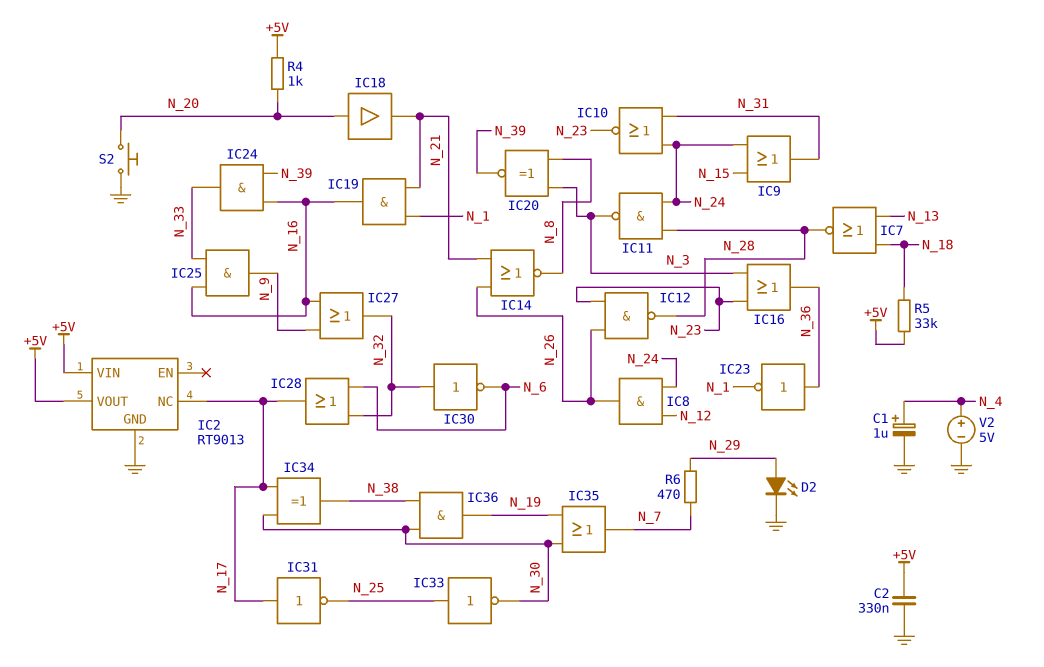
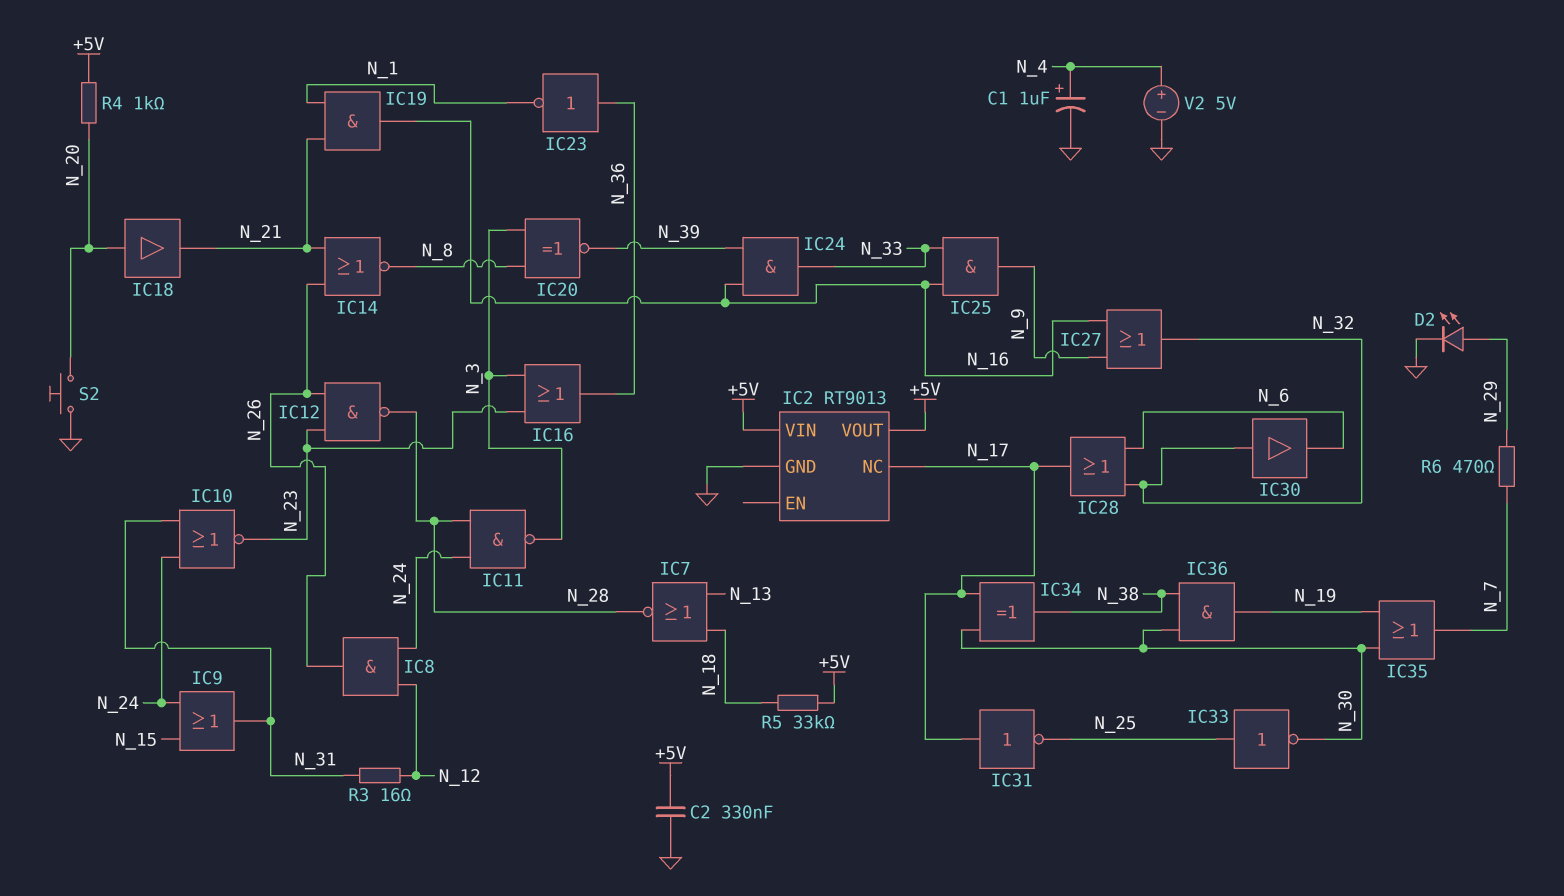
IC30: NOT (in N_32, out N_6) -> buffer (in N_32, out N_6)
R3: none -> 16 (N_12, N_31)

